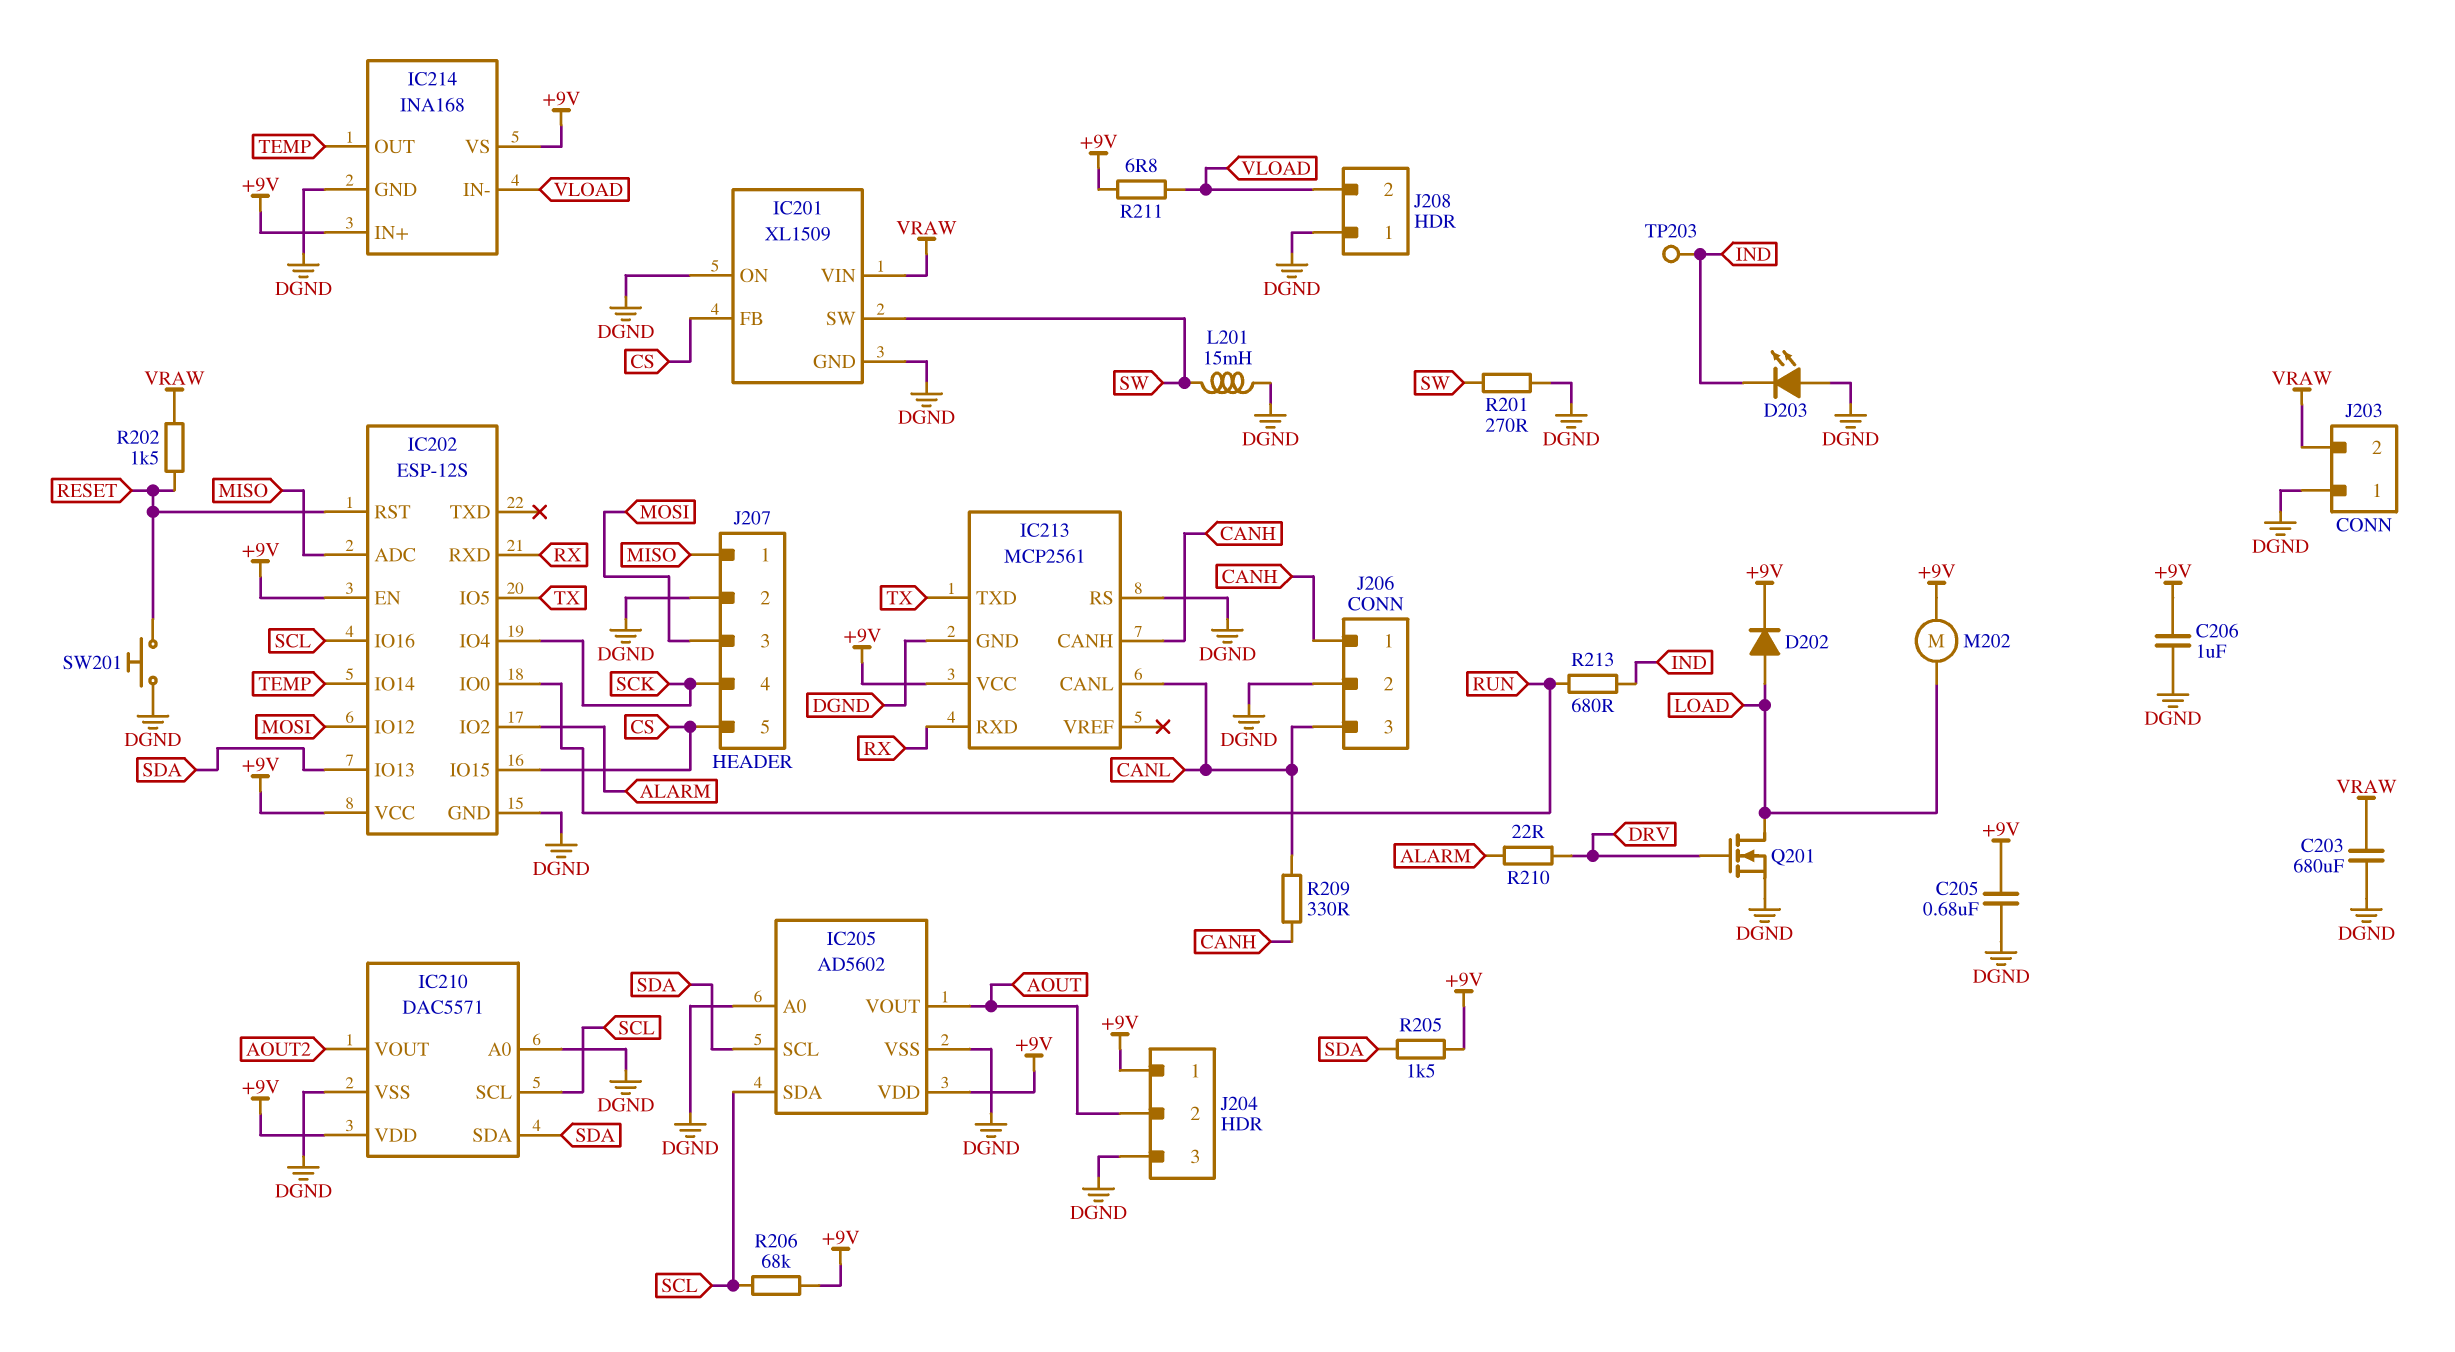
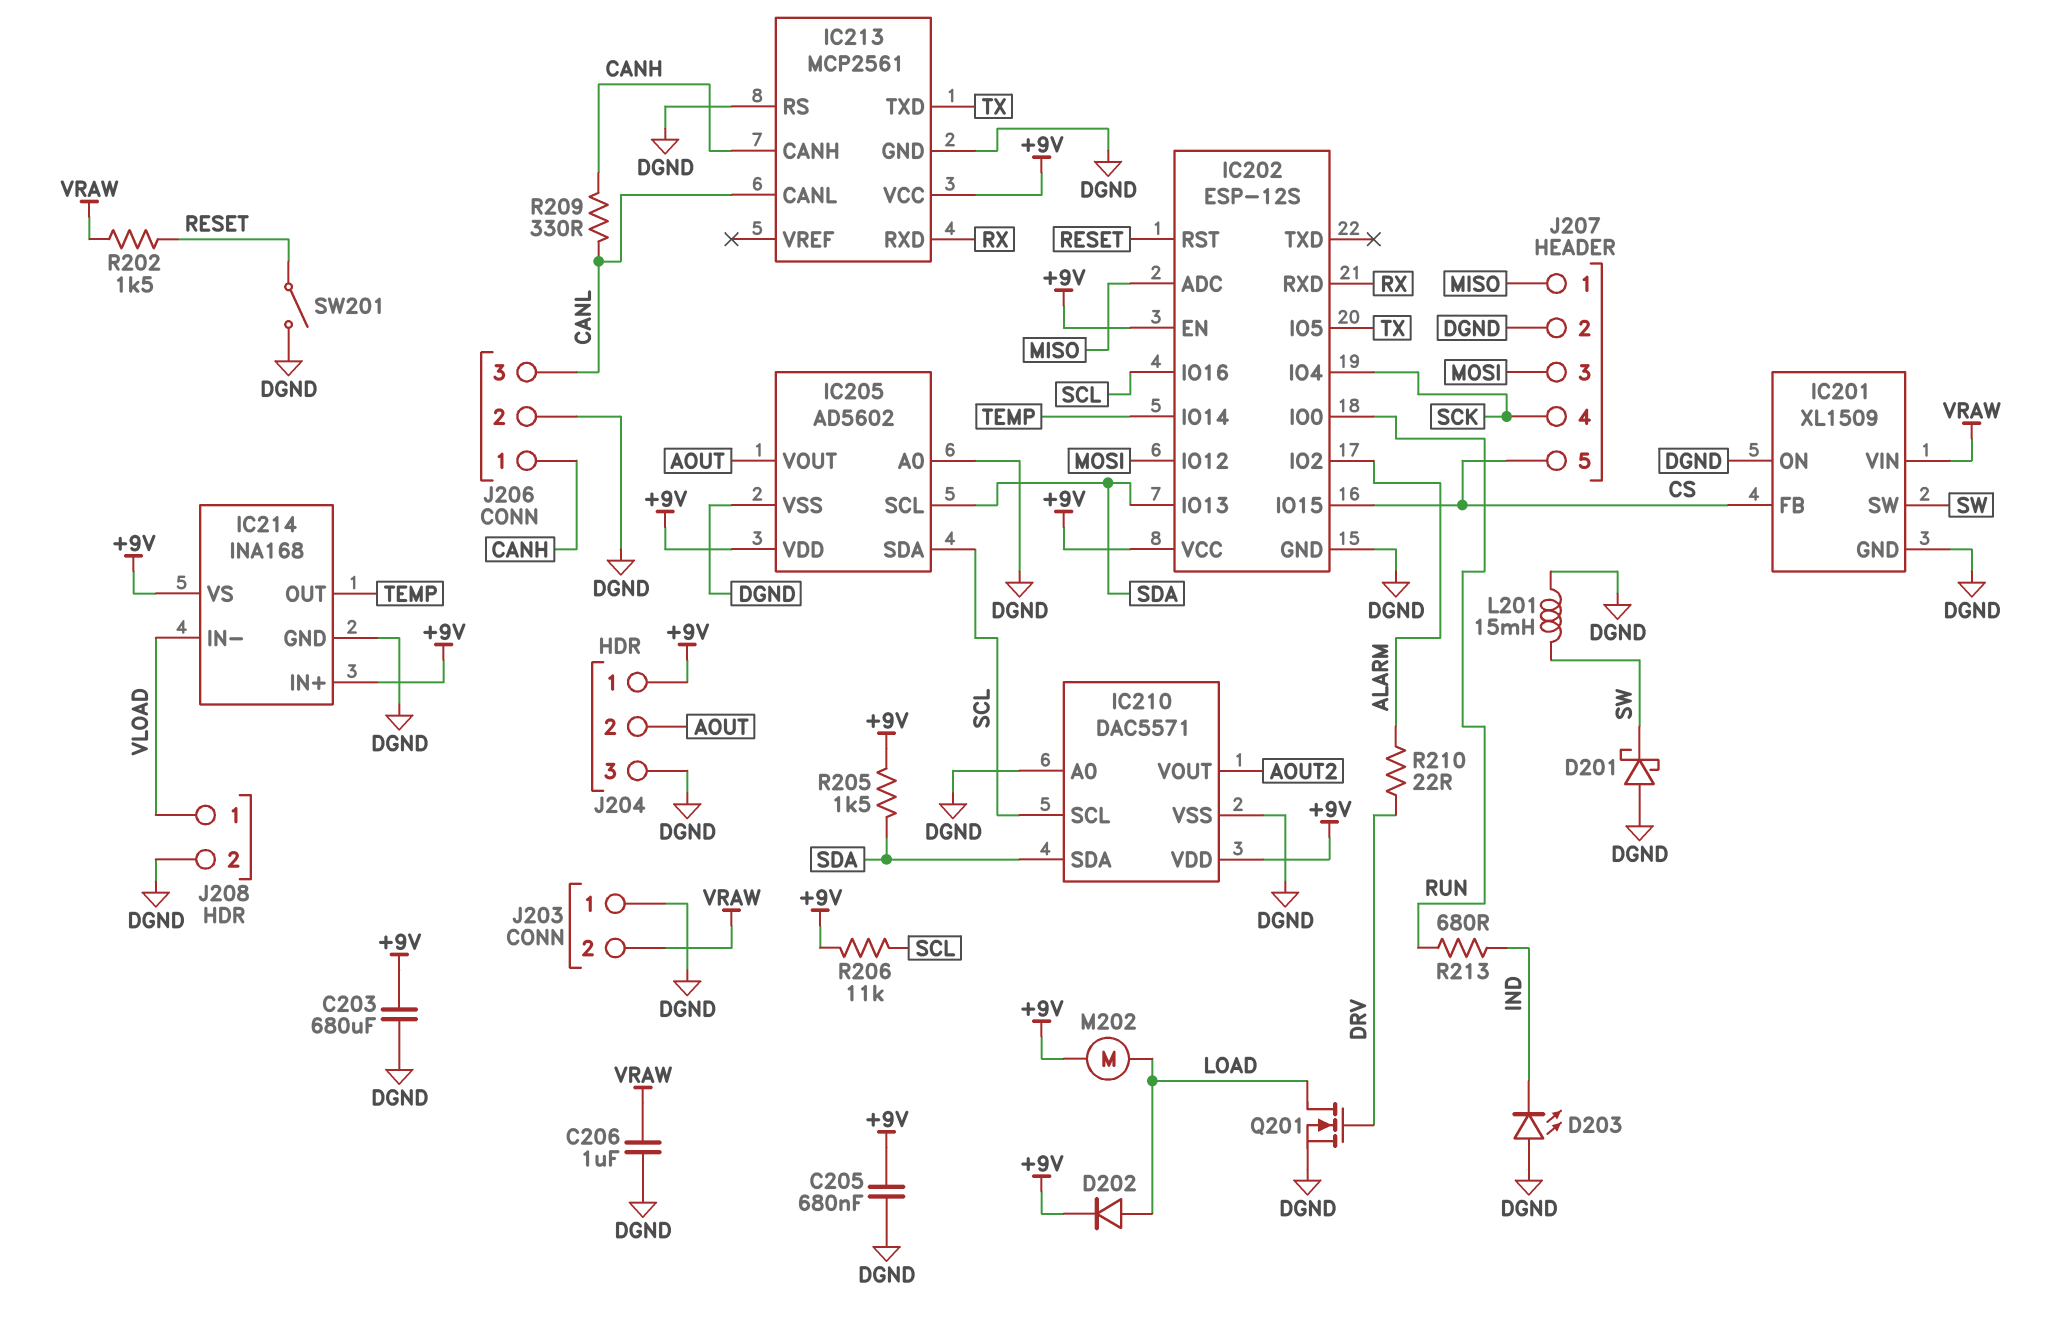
C203: 680uF (DGND, VRAW) -> 680uF (+9V, DGND)
C206: 1uF (+9V, DGND) -> 1uF (DGND, VRAW)
D201: none -> schottky (A DGND, K SW)
J208 pin 1: DGND -> VLOAD
J208 pin 2: VLOAD -> DGND
R201: 270 (DGND, SW) -> none
R206: 68k (+9V, SCL) -> 11k (+9V, SCL)
R211: 6.8 (+9V, VLOAD) -> none
SW201: button (DGND, RESET) -> switch (DGND, RESET)
TP203: test point (IND) -> none

